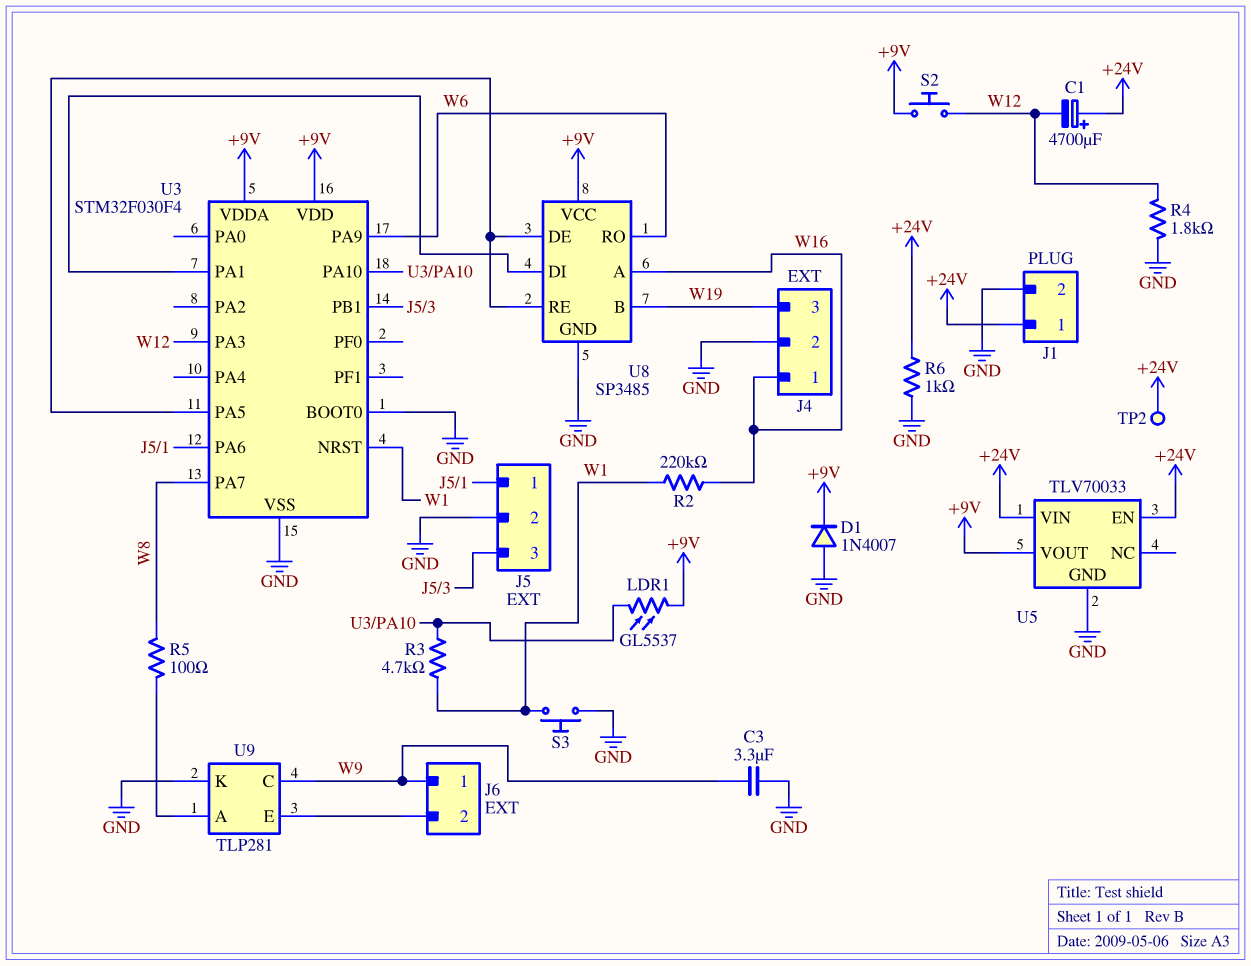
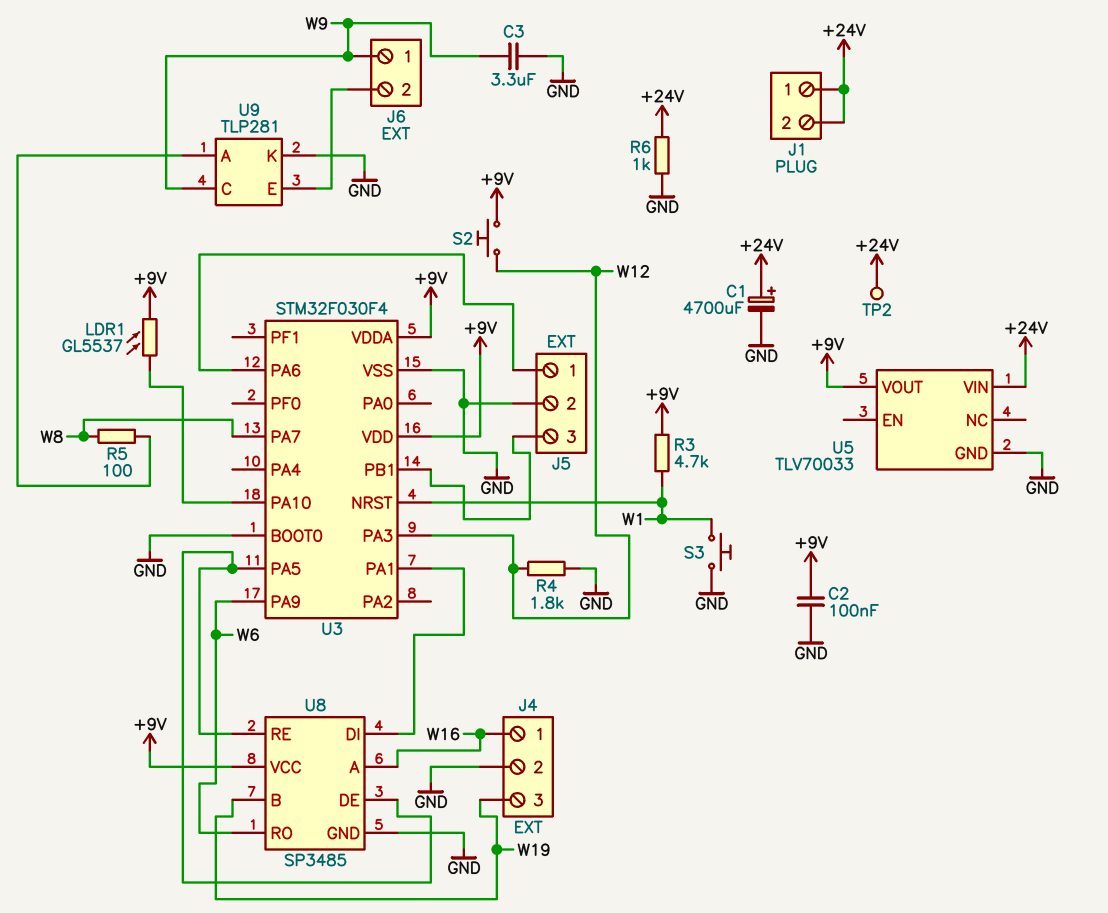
C1: 4700uF (plus +24V, minus W12) -> 4700uF (plus +24V, minus GND)
C2: none -> 100nF (+9V, GND)
D1: diode 1N4007 (A GND, K +9V) -> none
J1 pin 2: GND -> +24V
R2: 220k (W1, W16) -> none
R3: 4.7k (U3/PA10, W1) -> 4.7k (+9V, W1)
U5 pin EN: +24V -> none

